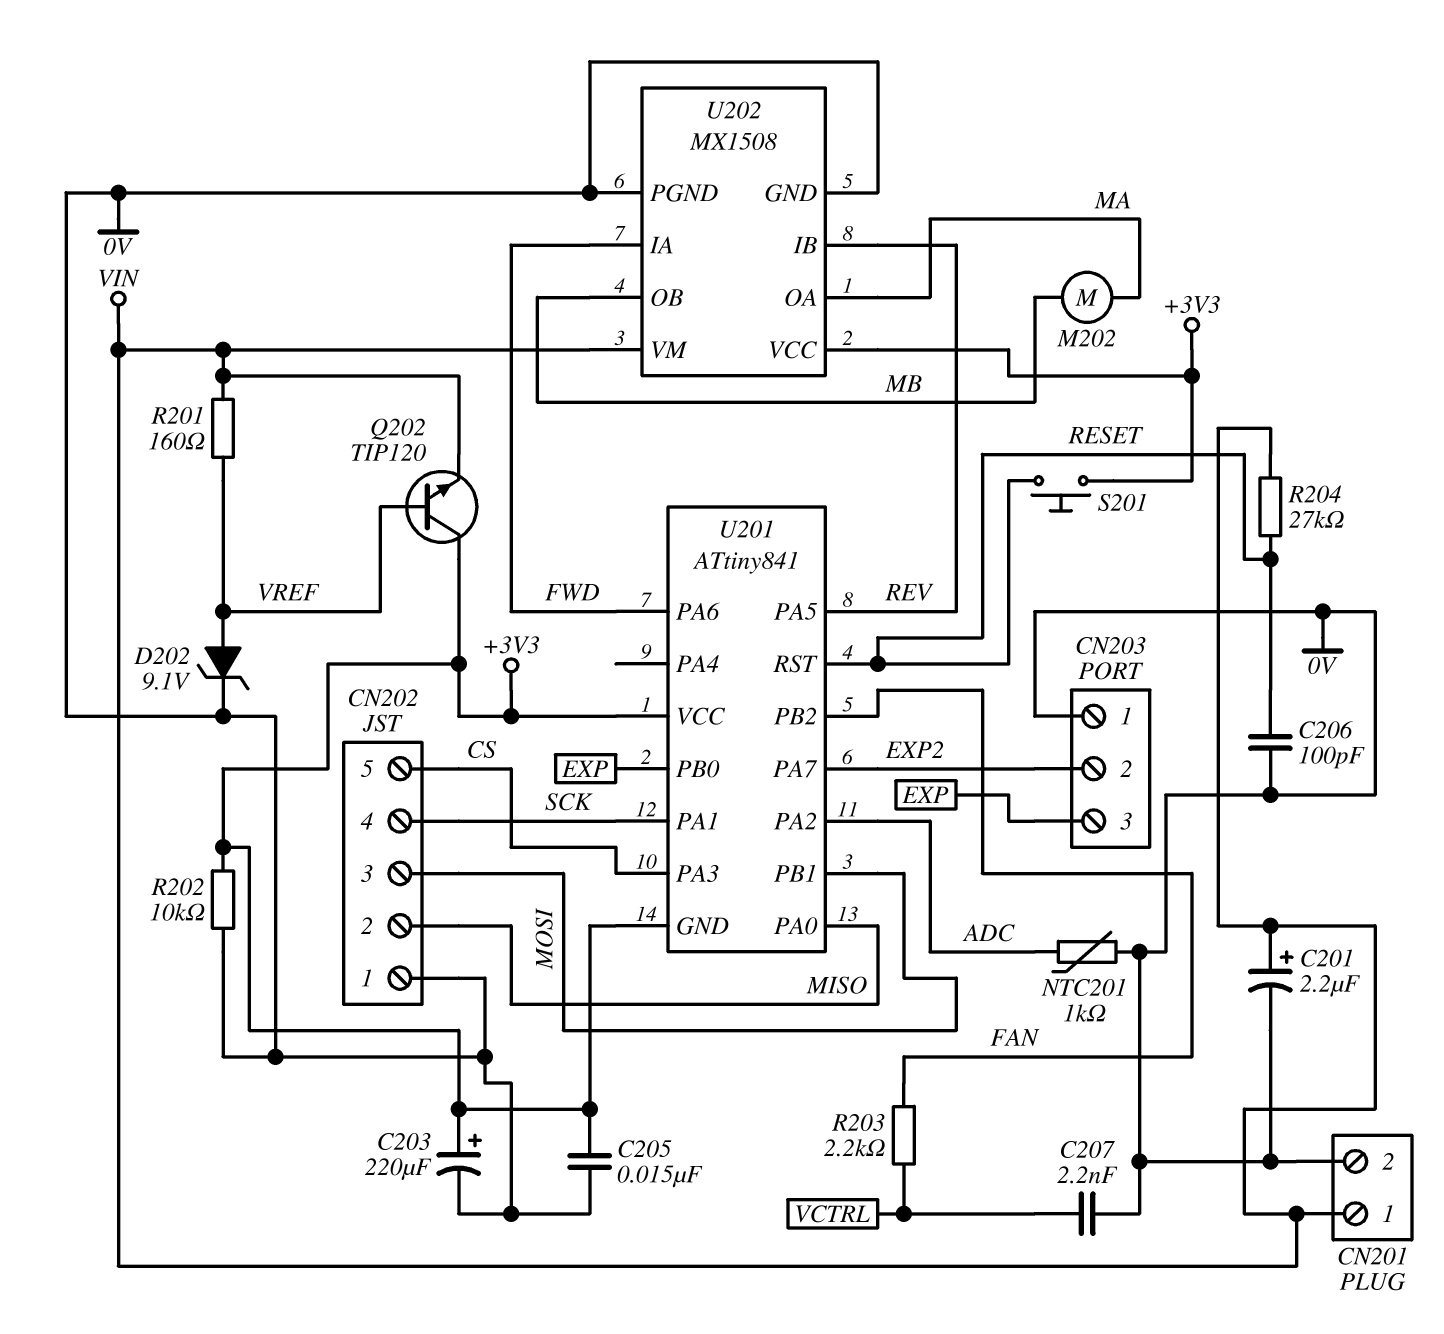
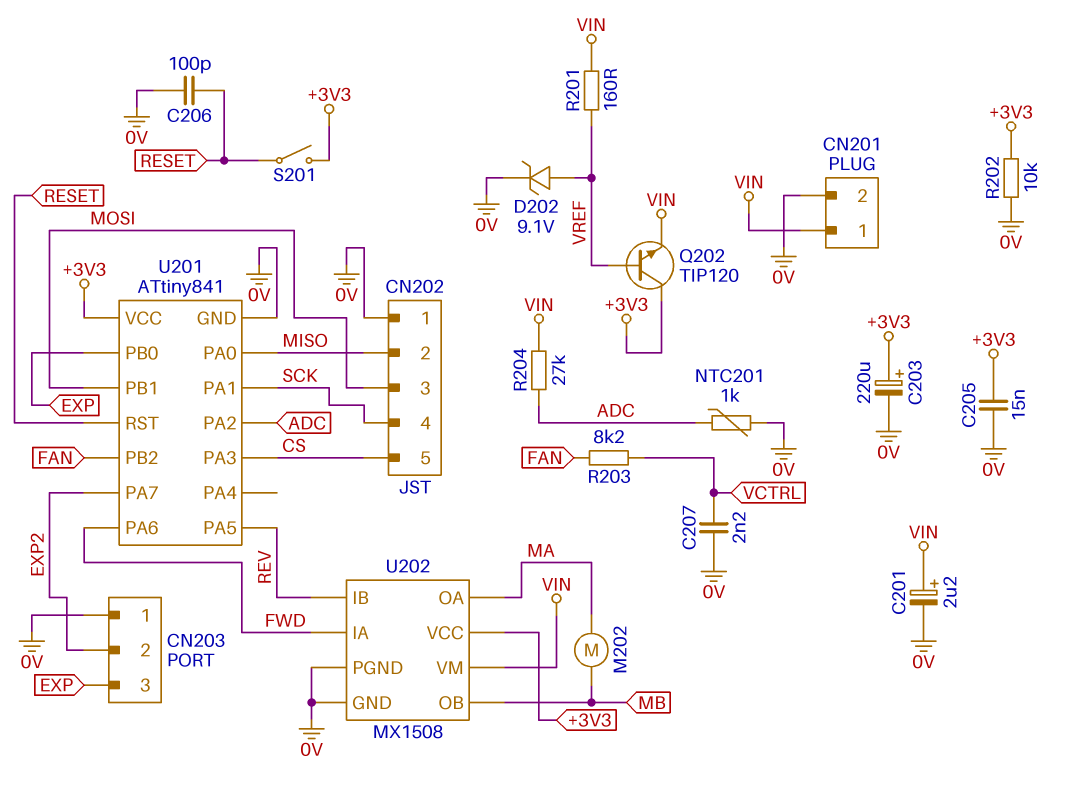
R203: 2.2k (FAN, VCTRL) -> 8.2k (FAN, VCTRL)
R204: 27k (RESET, VIN) -> 27k (ADC, VIN)
S201: button (+3V3, RESET) -> switch (+3V3, RESET)
U201 pin GND: +3V3 -> 0V

